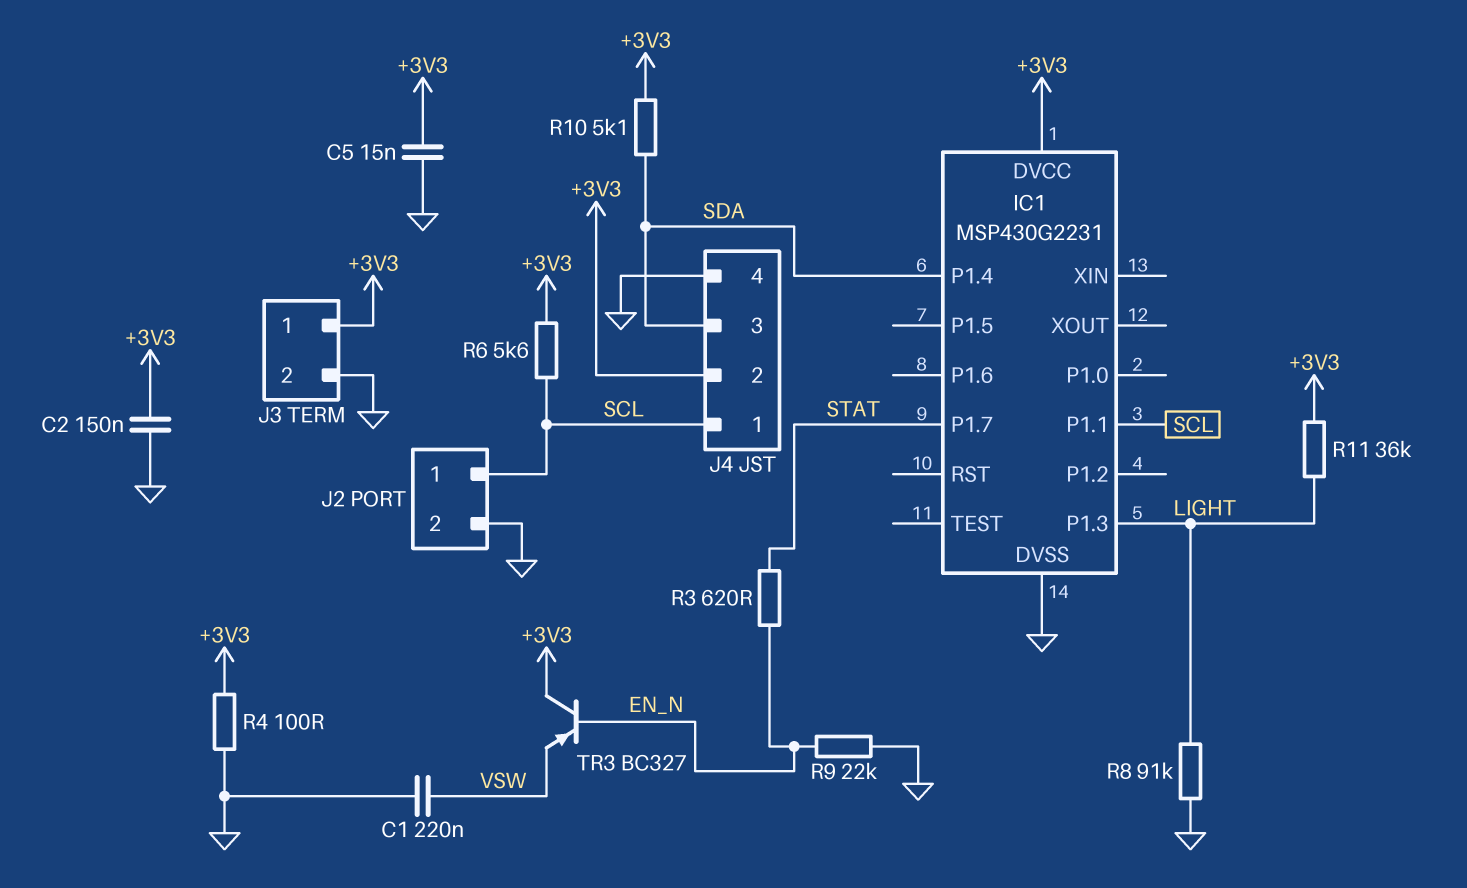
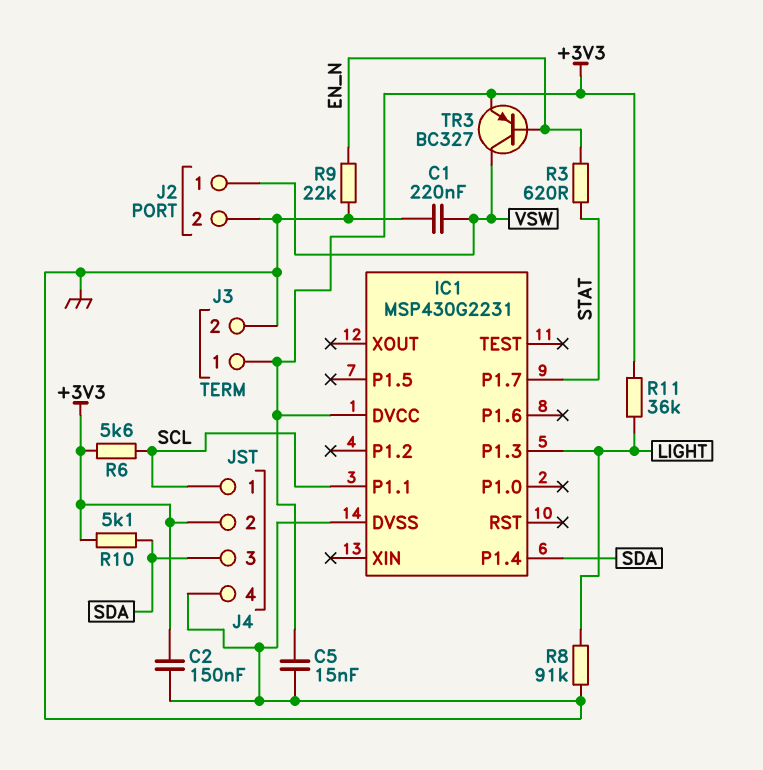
J2 pin 1: SCL -> VSW
R4: 100 (+3V3, GND) -> none
TR3: PNP BC327 (B EN_N, C +3V3, E VSW) -> PNP BC327 (B EN_N, C VSW, E +3V3)

